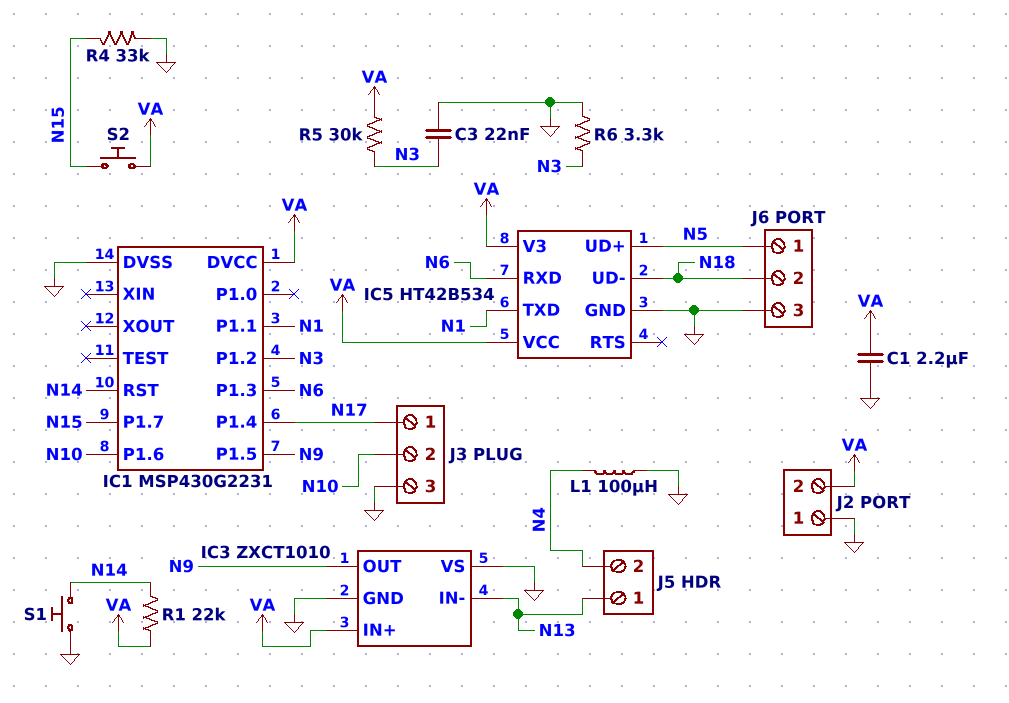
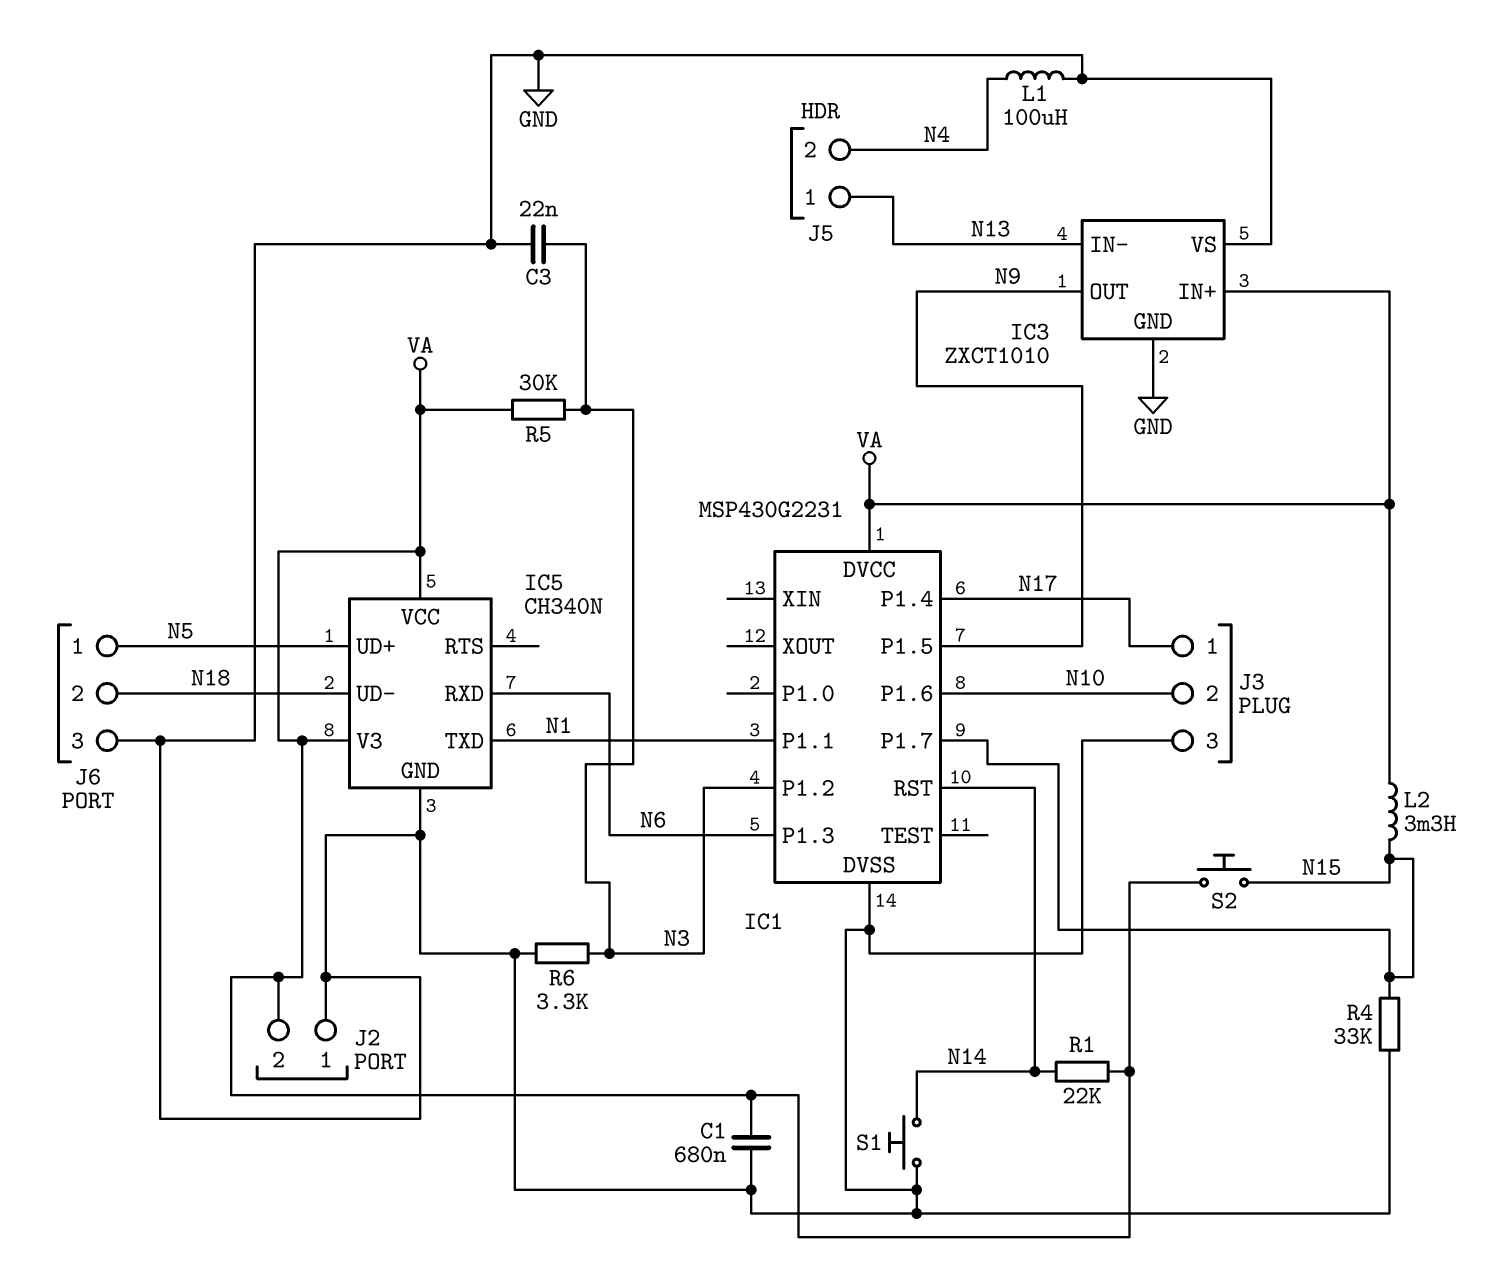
C1: 2.2uF (GND, VA) -> 680nF (GND, VA)
IC5: HT42B534 -> CH340N
L2: none -> 3.3mH (N15, VA)

